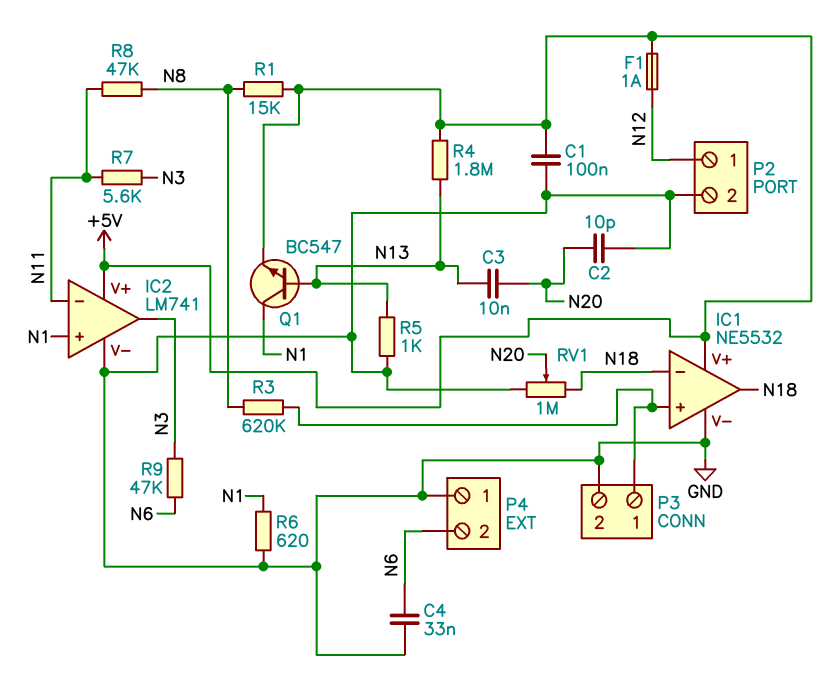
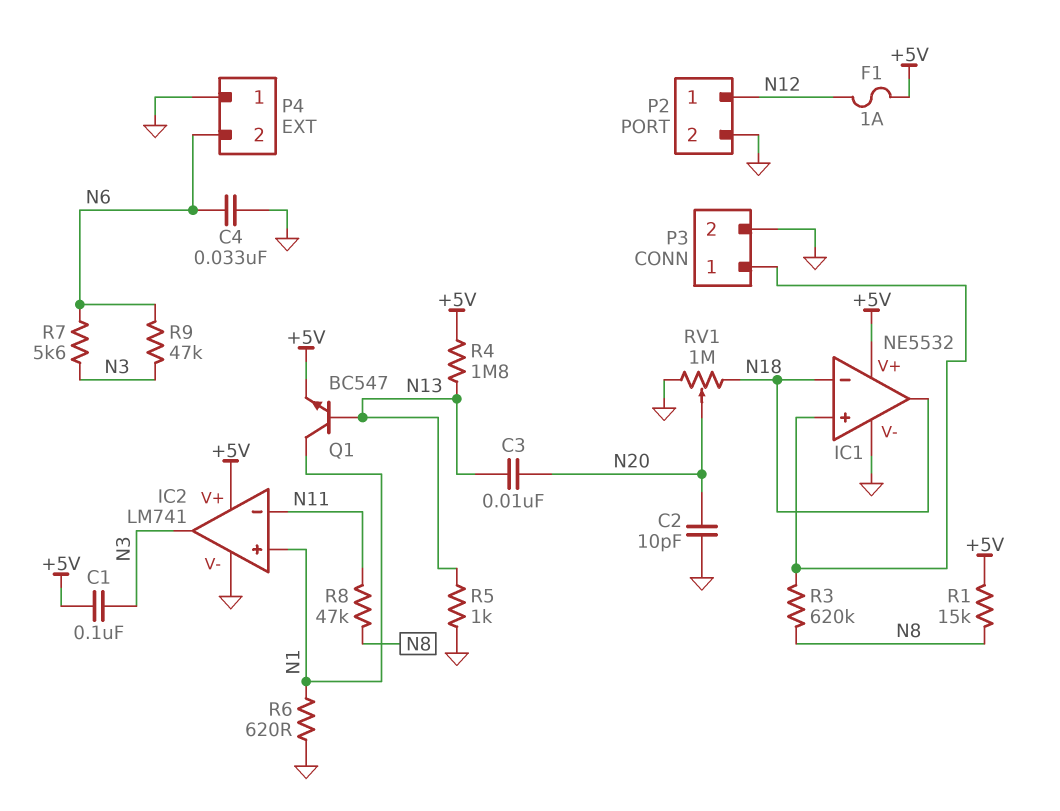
C1: 100nF (+5V, GND) -> 100nF (+5V, N3)
R7: 5.6k (N3, N11) -> 5.6k (N3, N6)

